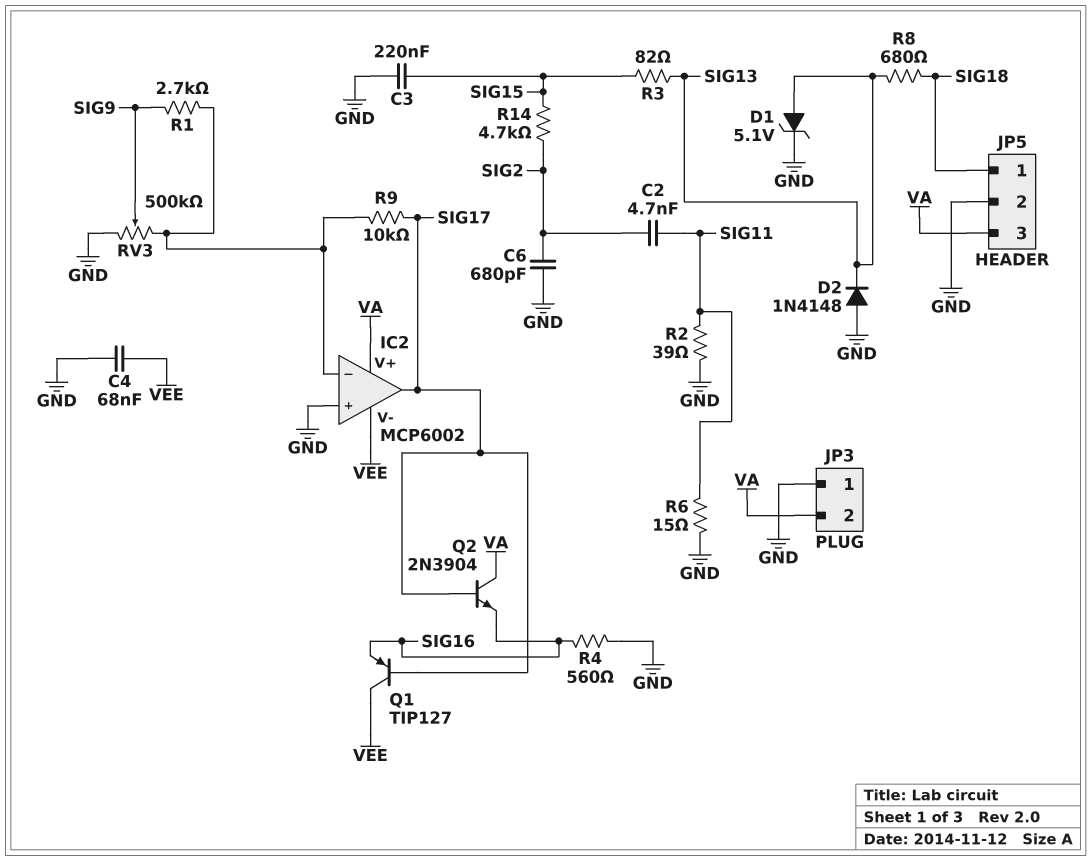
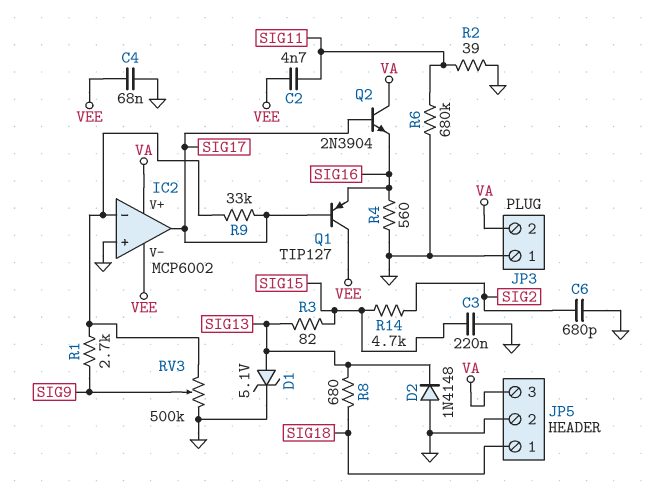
C2: 4.7nF (SIG2, SIG11) -> 4.7nF (SIG11, VEE)
R6: 15 (GND, SIG11) -> 680k (GND, SIG11)
R9: 10k (IC2/in-, SIG17) -> 33k (IC2/in-, SIG17)

